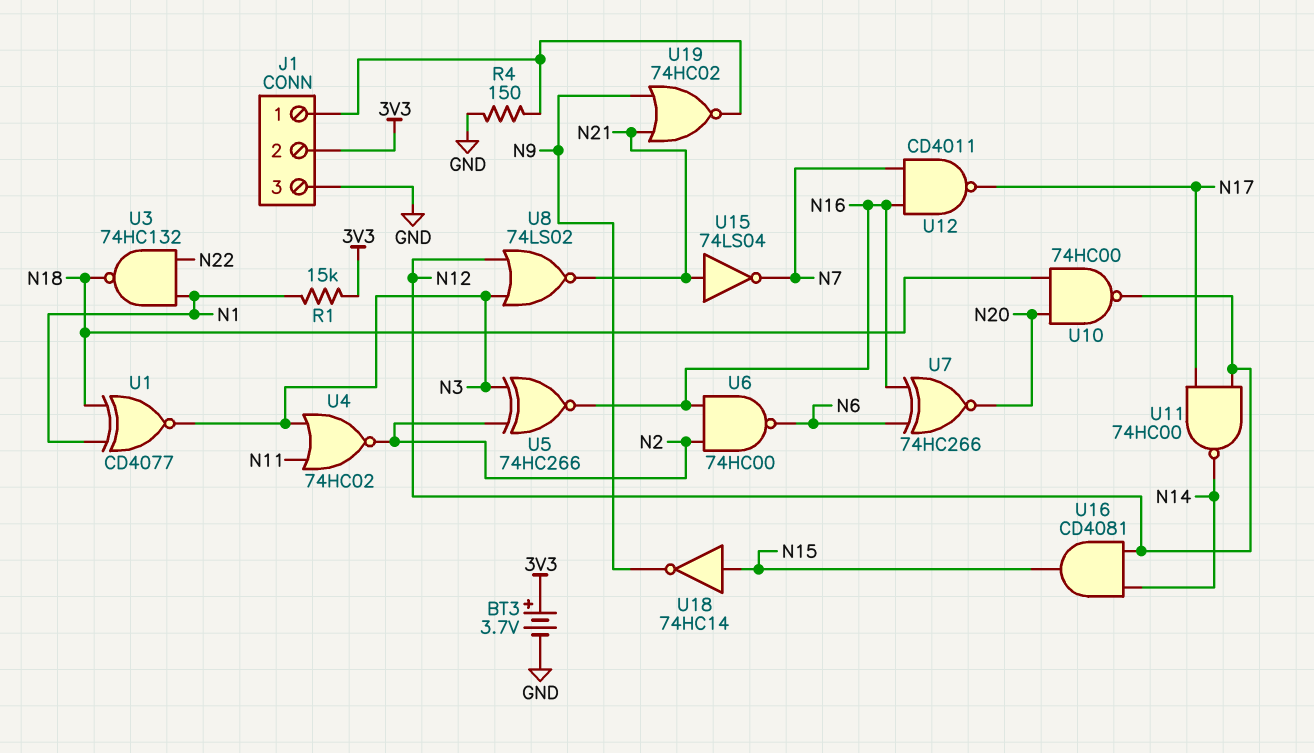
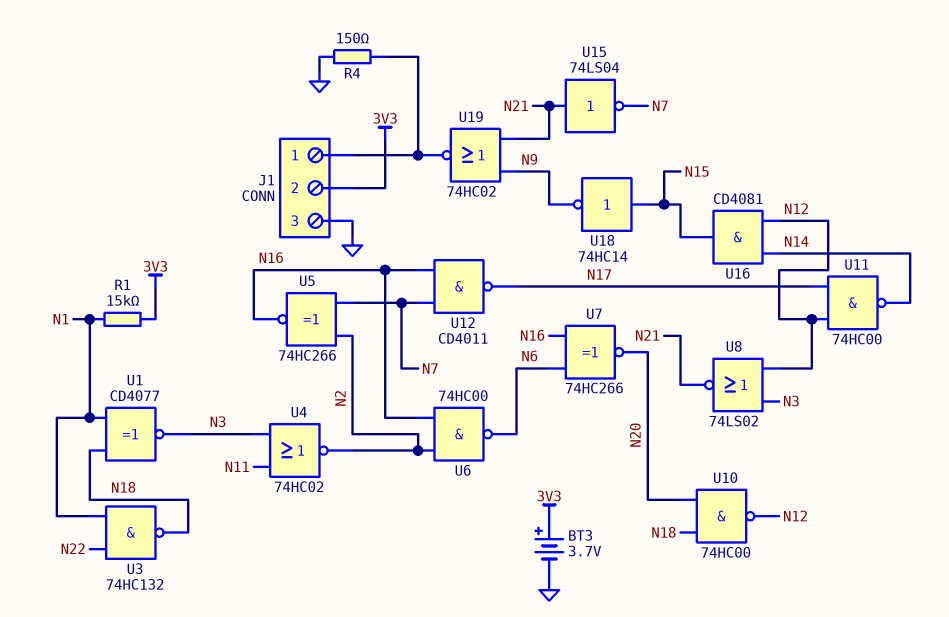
U5: XNOR 74HC266 (in N2, in N3, out N16) -> XNOR 74HC266 (in N2, in N7, out N16)

